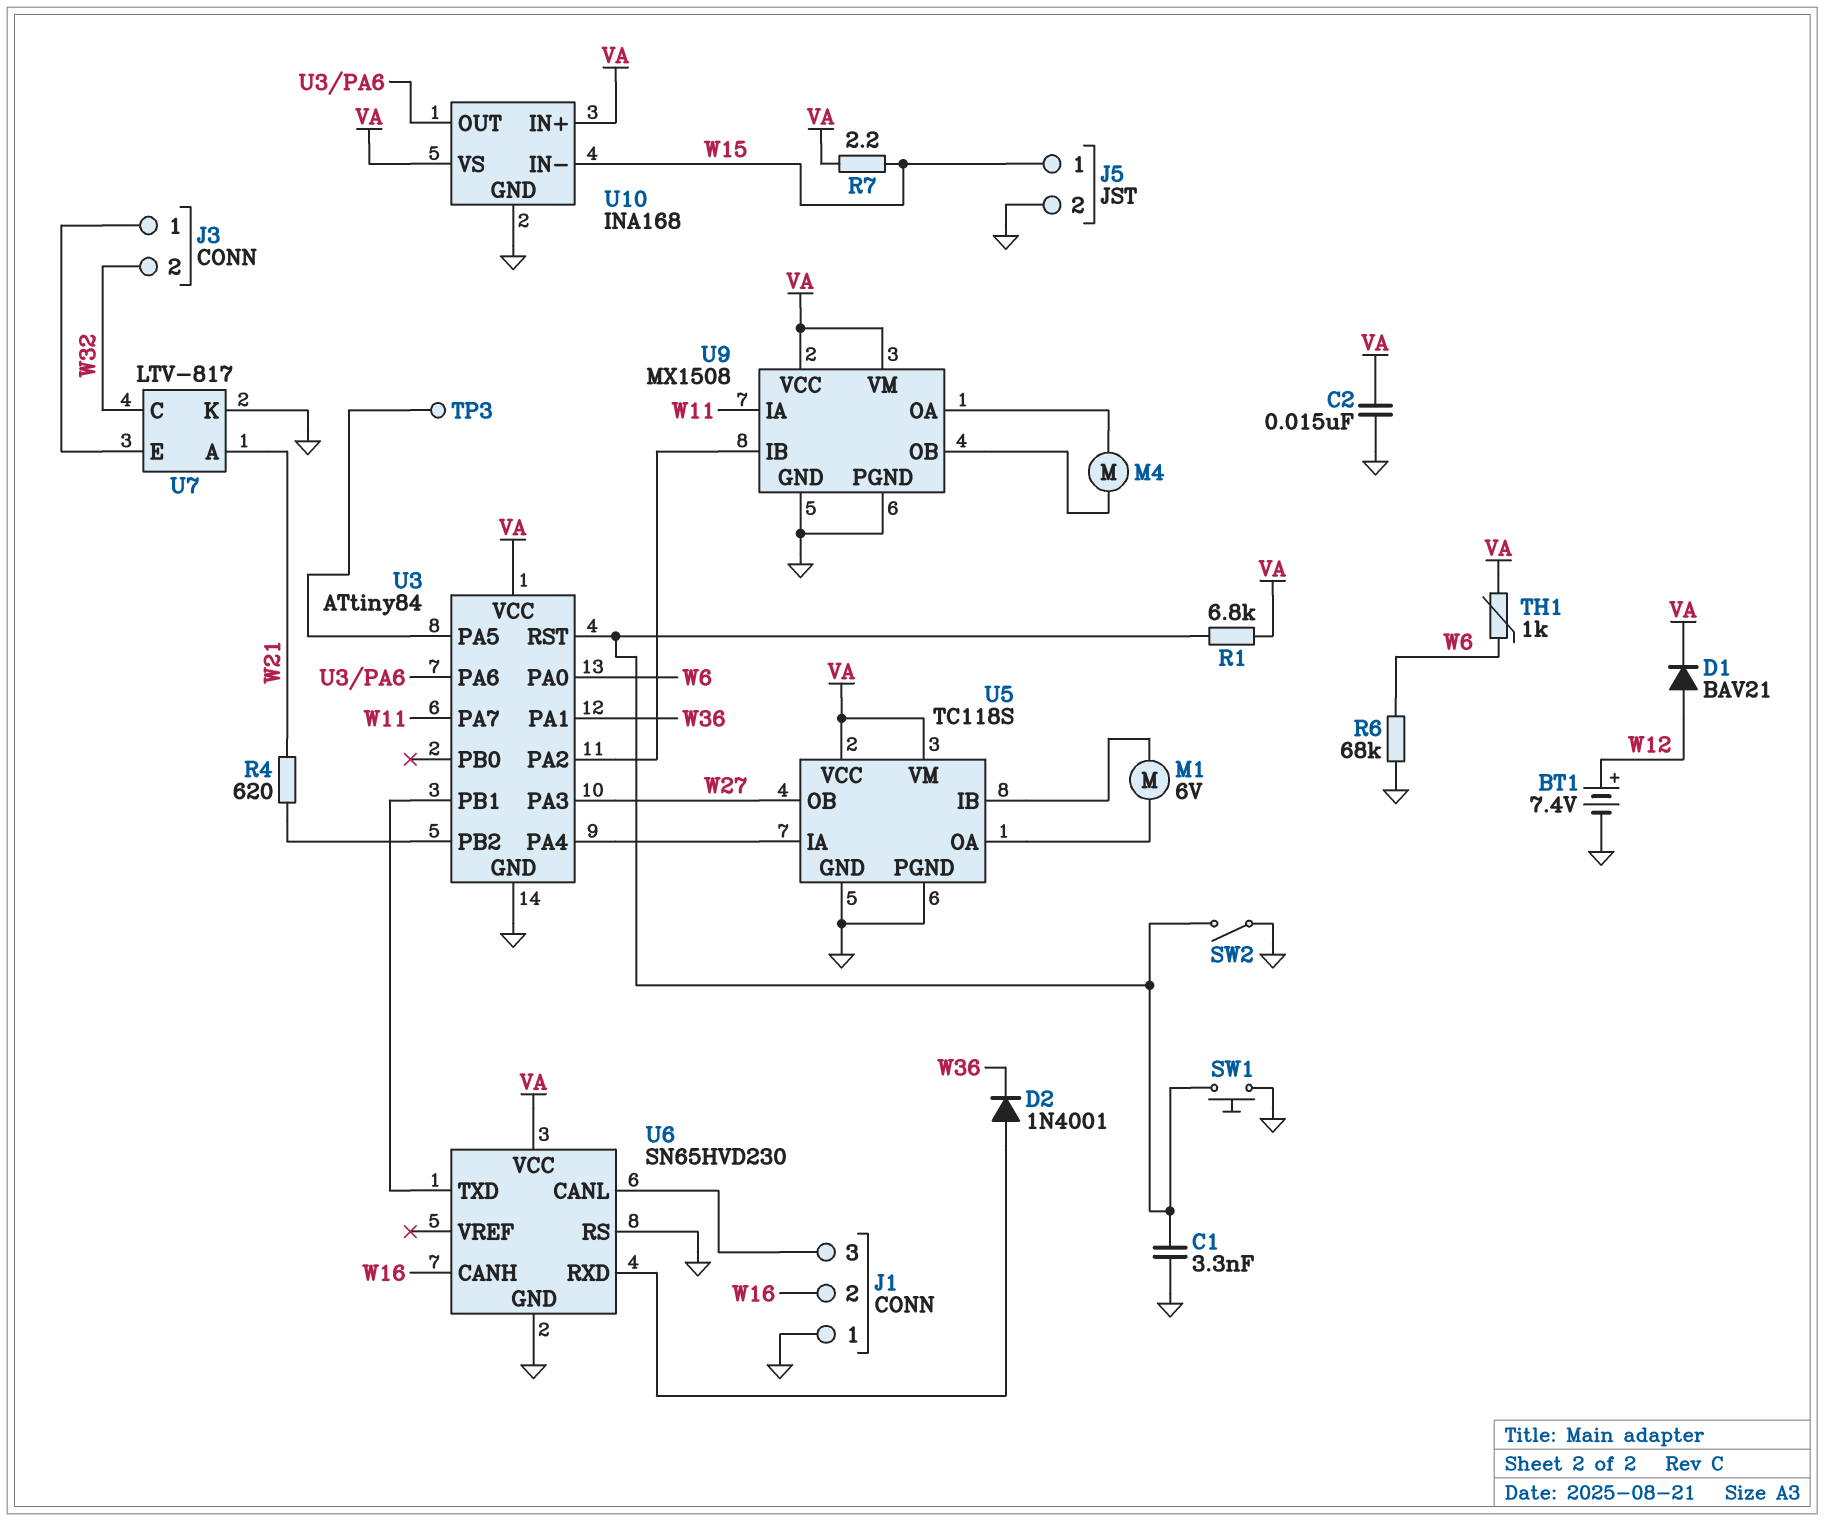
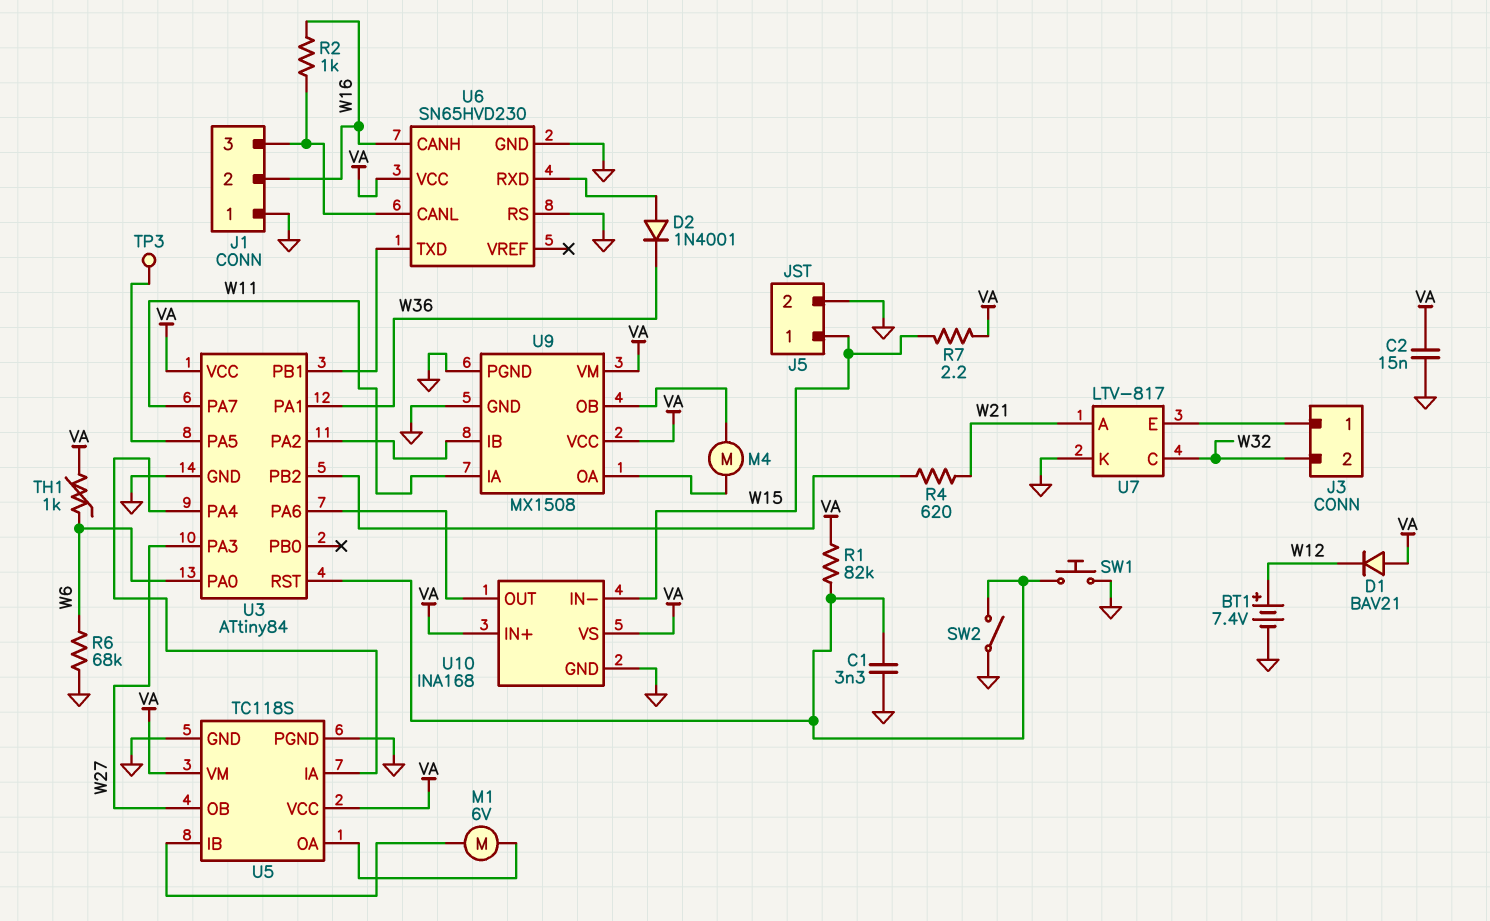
D1: diode BAV21 (A W12, K VA) -> diode BAV21 (A VA, K W12)
R1: 6.8k (U3/RST, VA) -> 82k (U3/RST, VA)
R2: none -> 1k (J1/3, W16)

